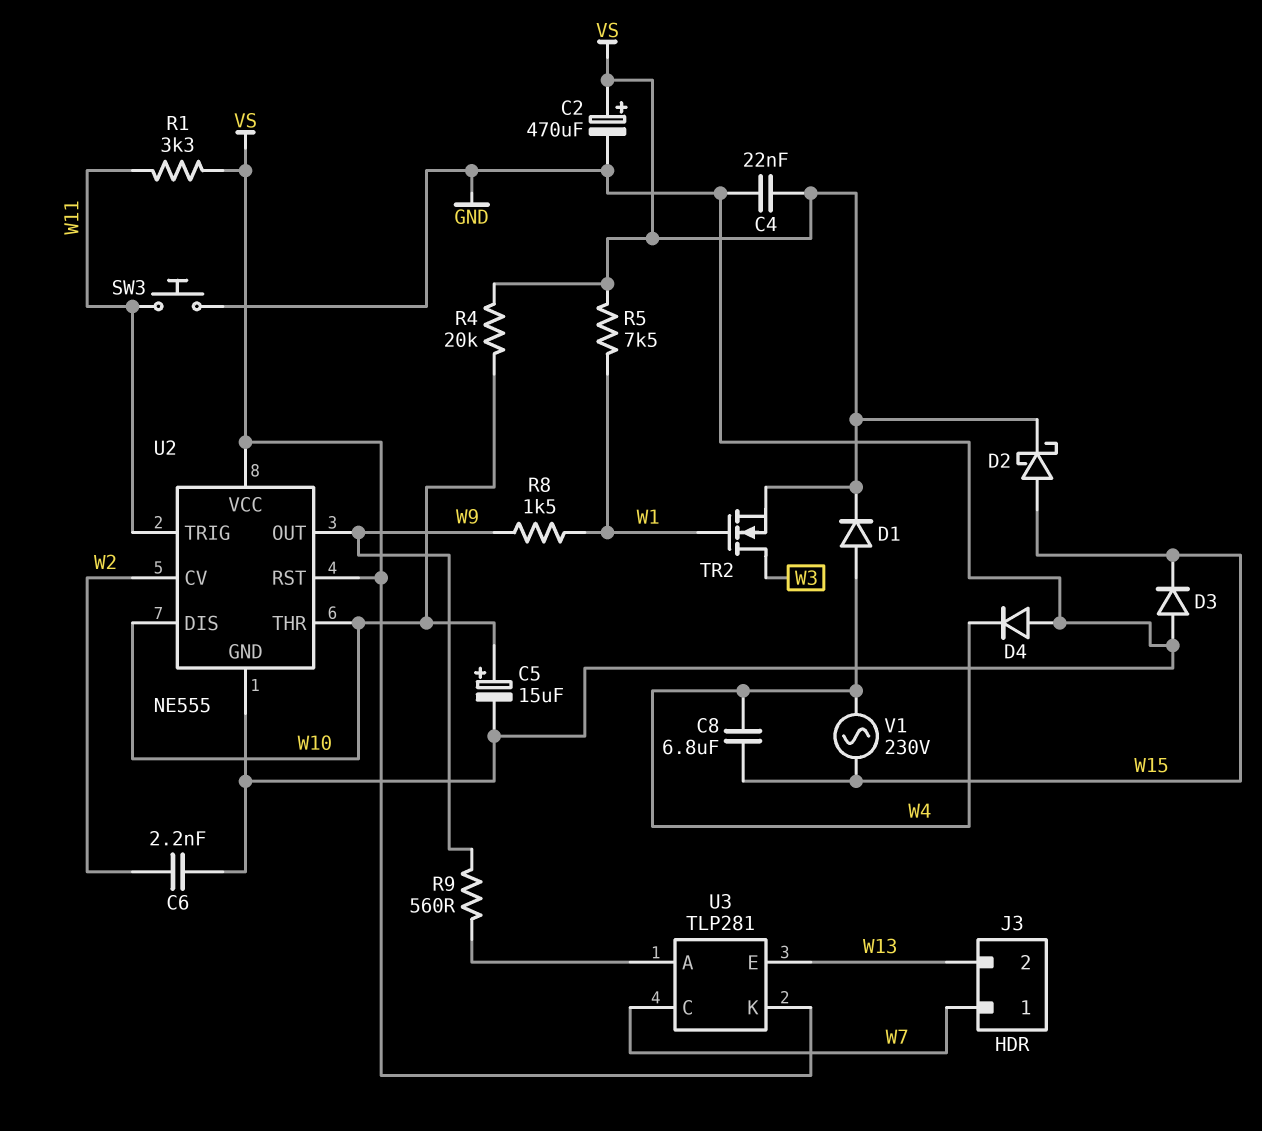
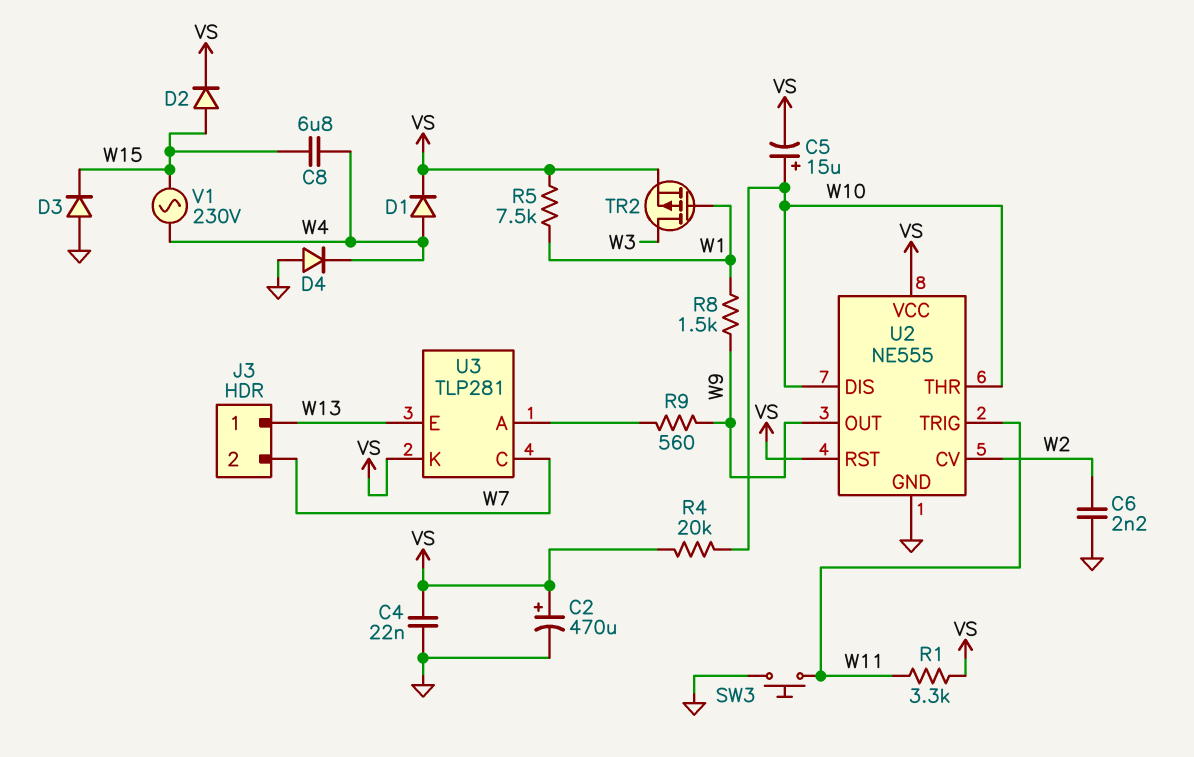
C5: 15uF (plus W10, minus GND) -> 15uF (plus W10, minus VS)
D2: schottky (A W15, K VS) -> diode (A W15, K VS)
J3 pin 1: W7 -> W13
J3 pin 2: W13 -> W7
TR2: NMOS (G W1, D W3, S VS) -> PMOS (G W1, D W3, S VS)

